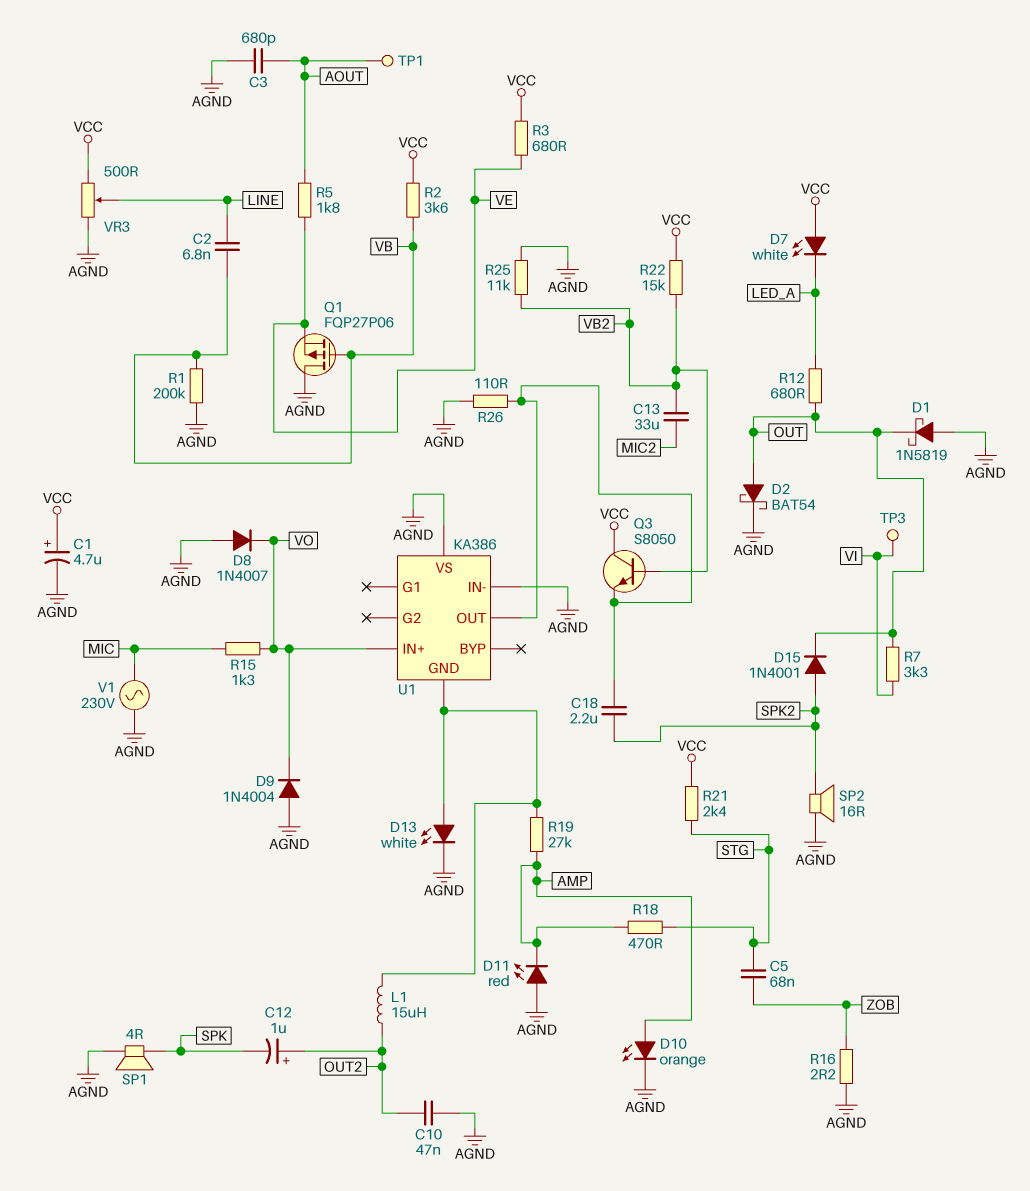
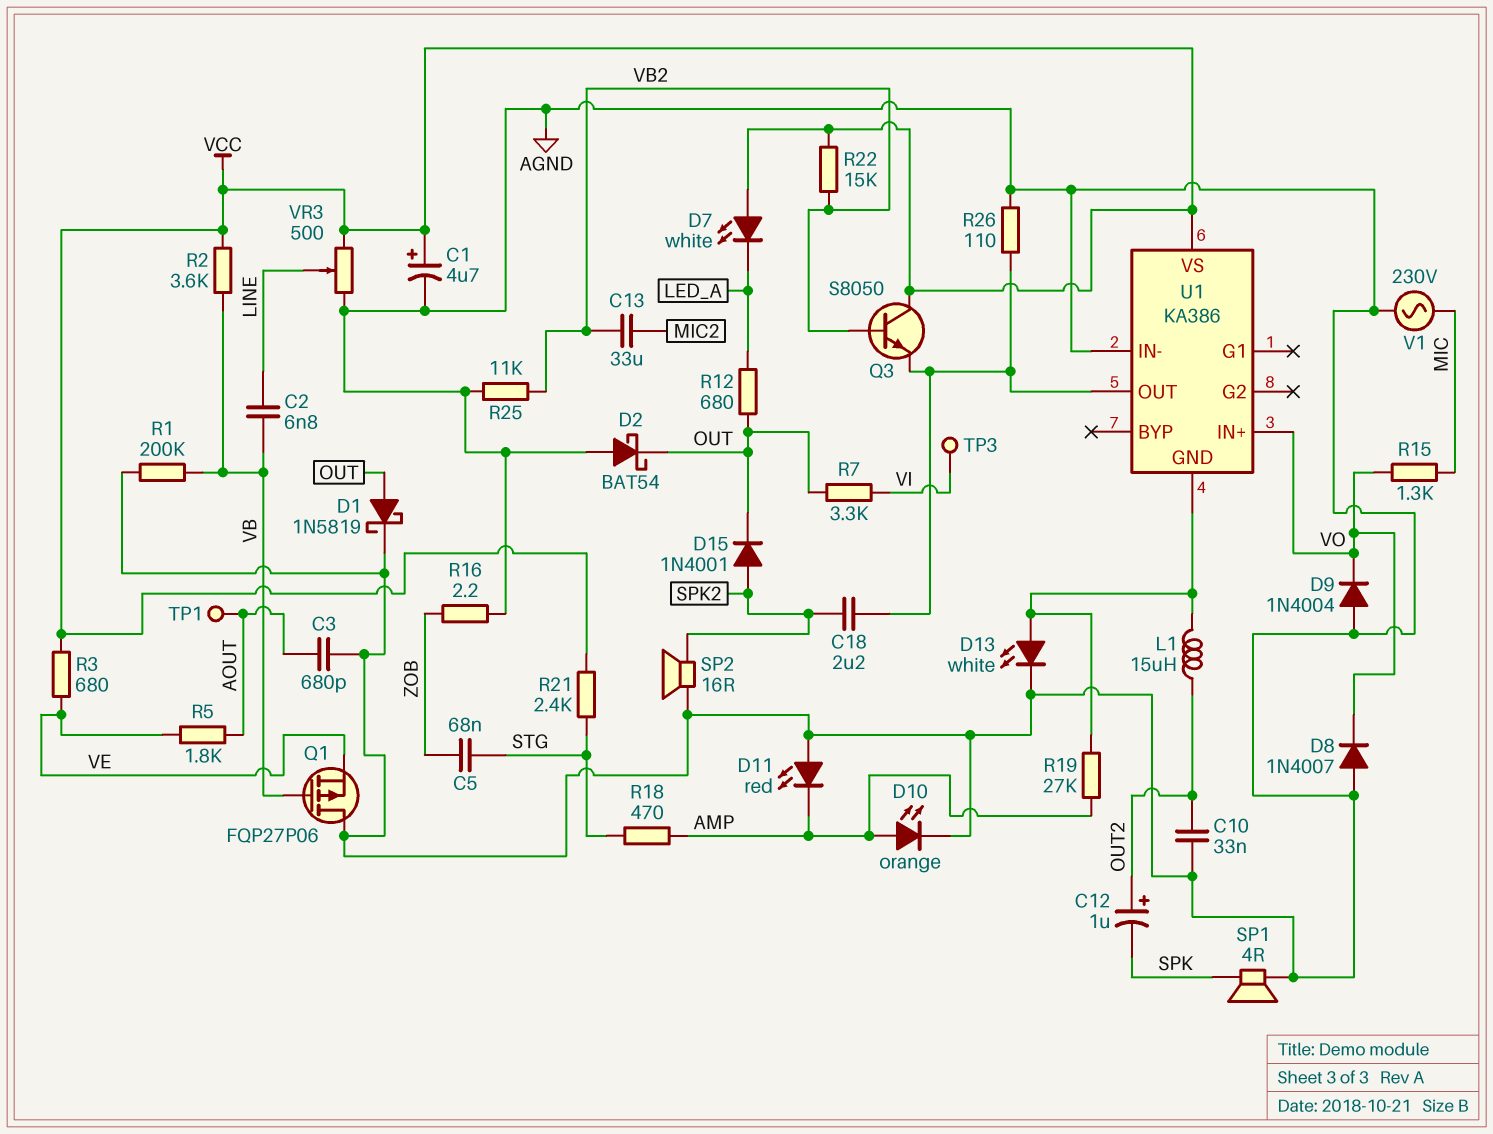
C10: 47nF (AGND, OUT2) -> 33nF (AGND, OUT2)
D1: schottky 1N5819 (A AGND, K OUT) -> schottky 1N5819 (A OUT, K AGND)
D2: schottky BAT54 (A OUT, K AGND) -> schottky BAT54 (A AGND, K OUT)
U1 pin VS: AGND -> VCC

